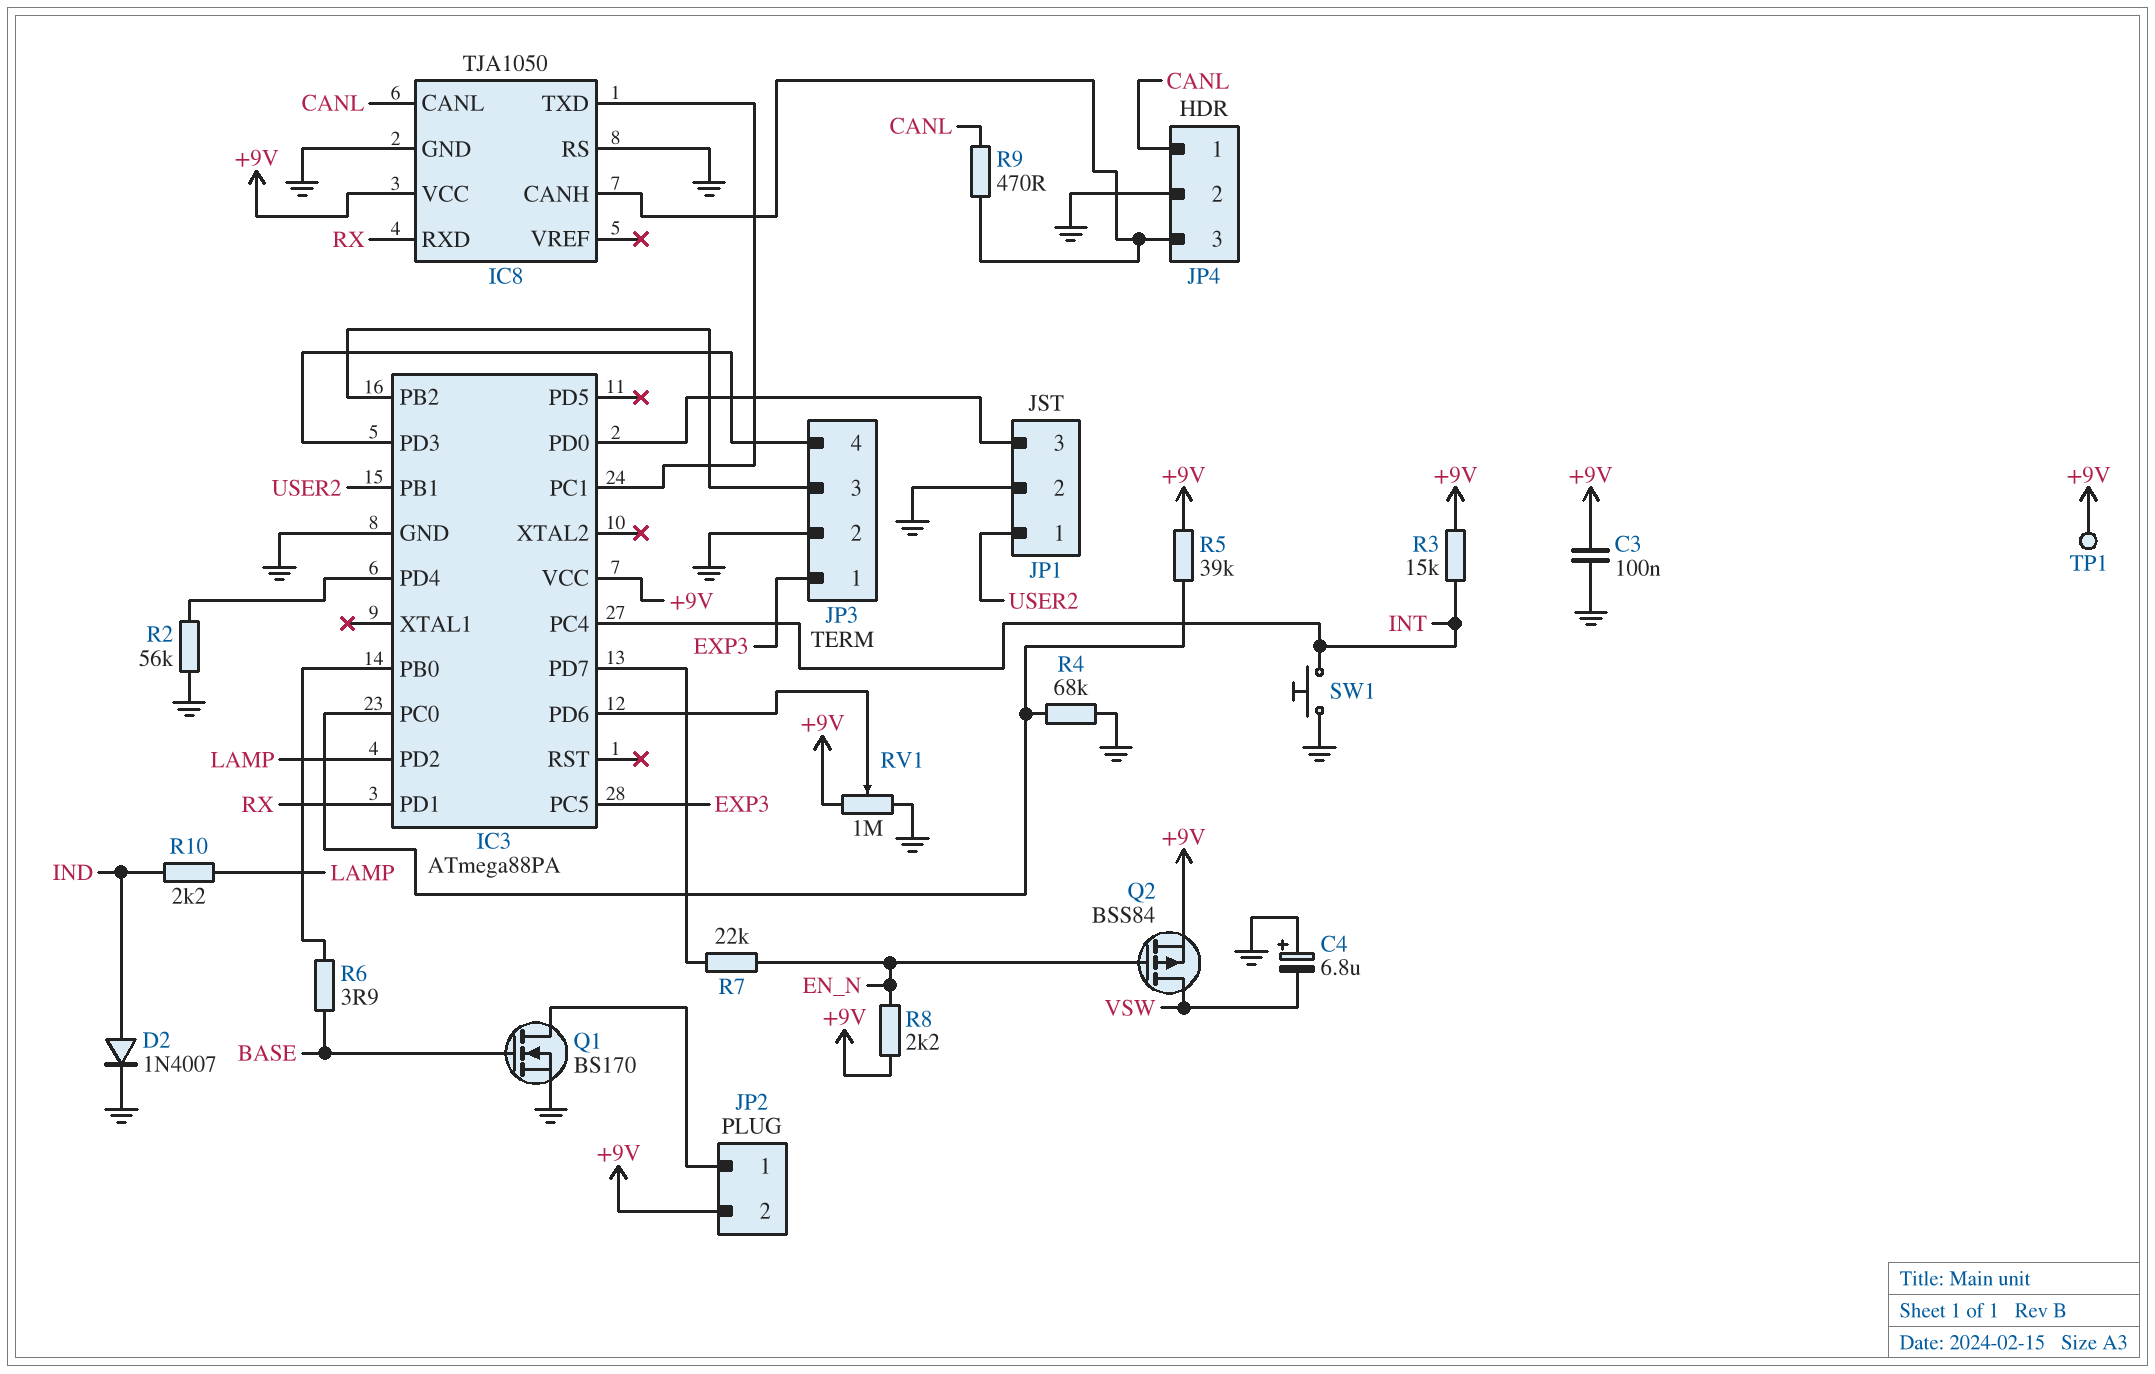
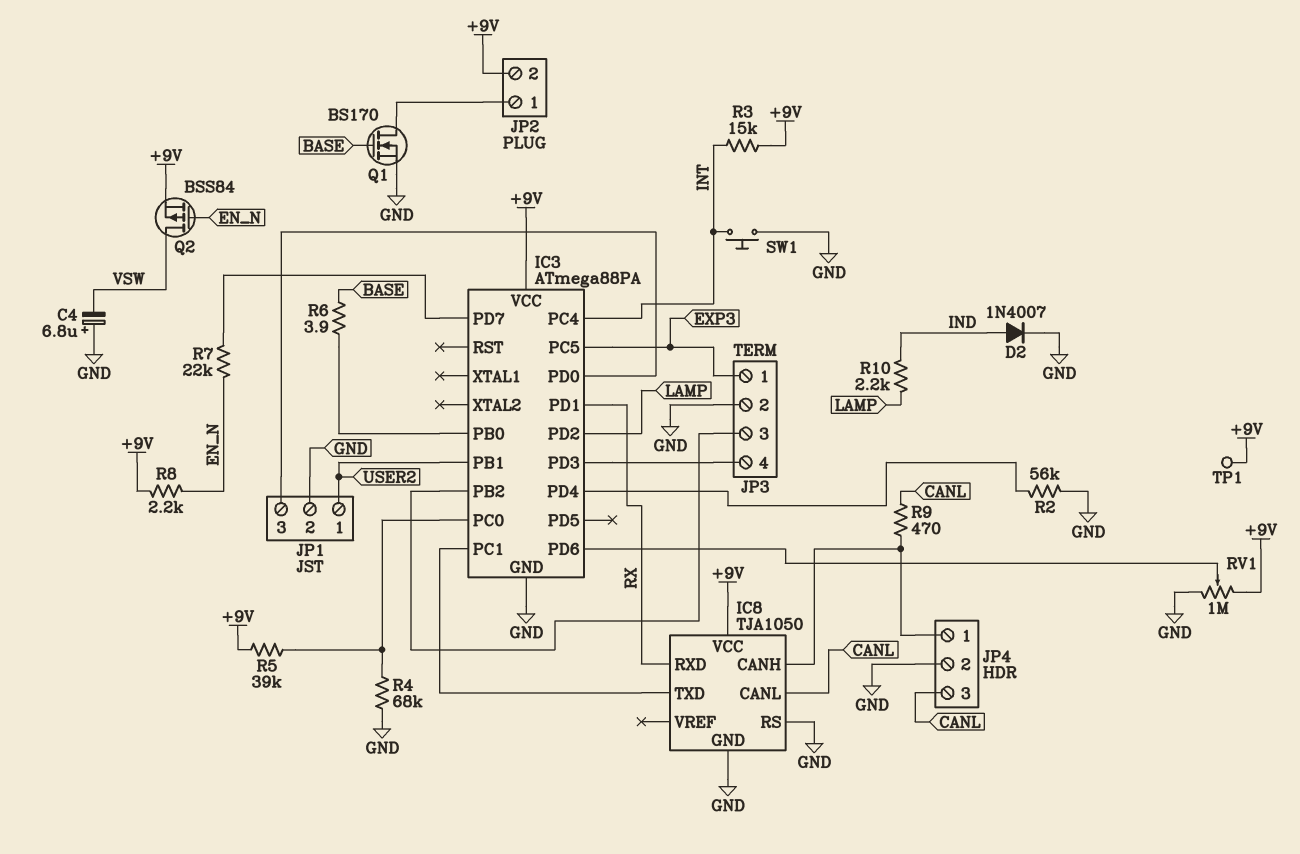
C3: 100nF (+9V, GND) -> none
JP4 pin 1: CANL -> IC8/CANH
JP4 pin 3: IC8/CANH -> CANL

